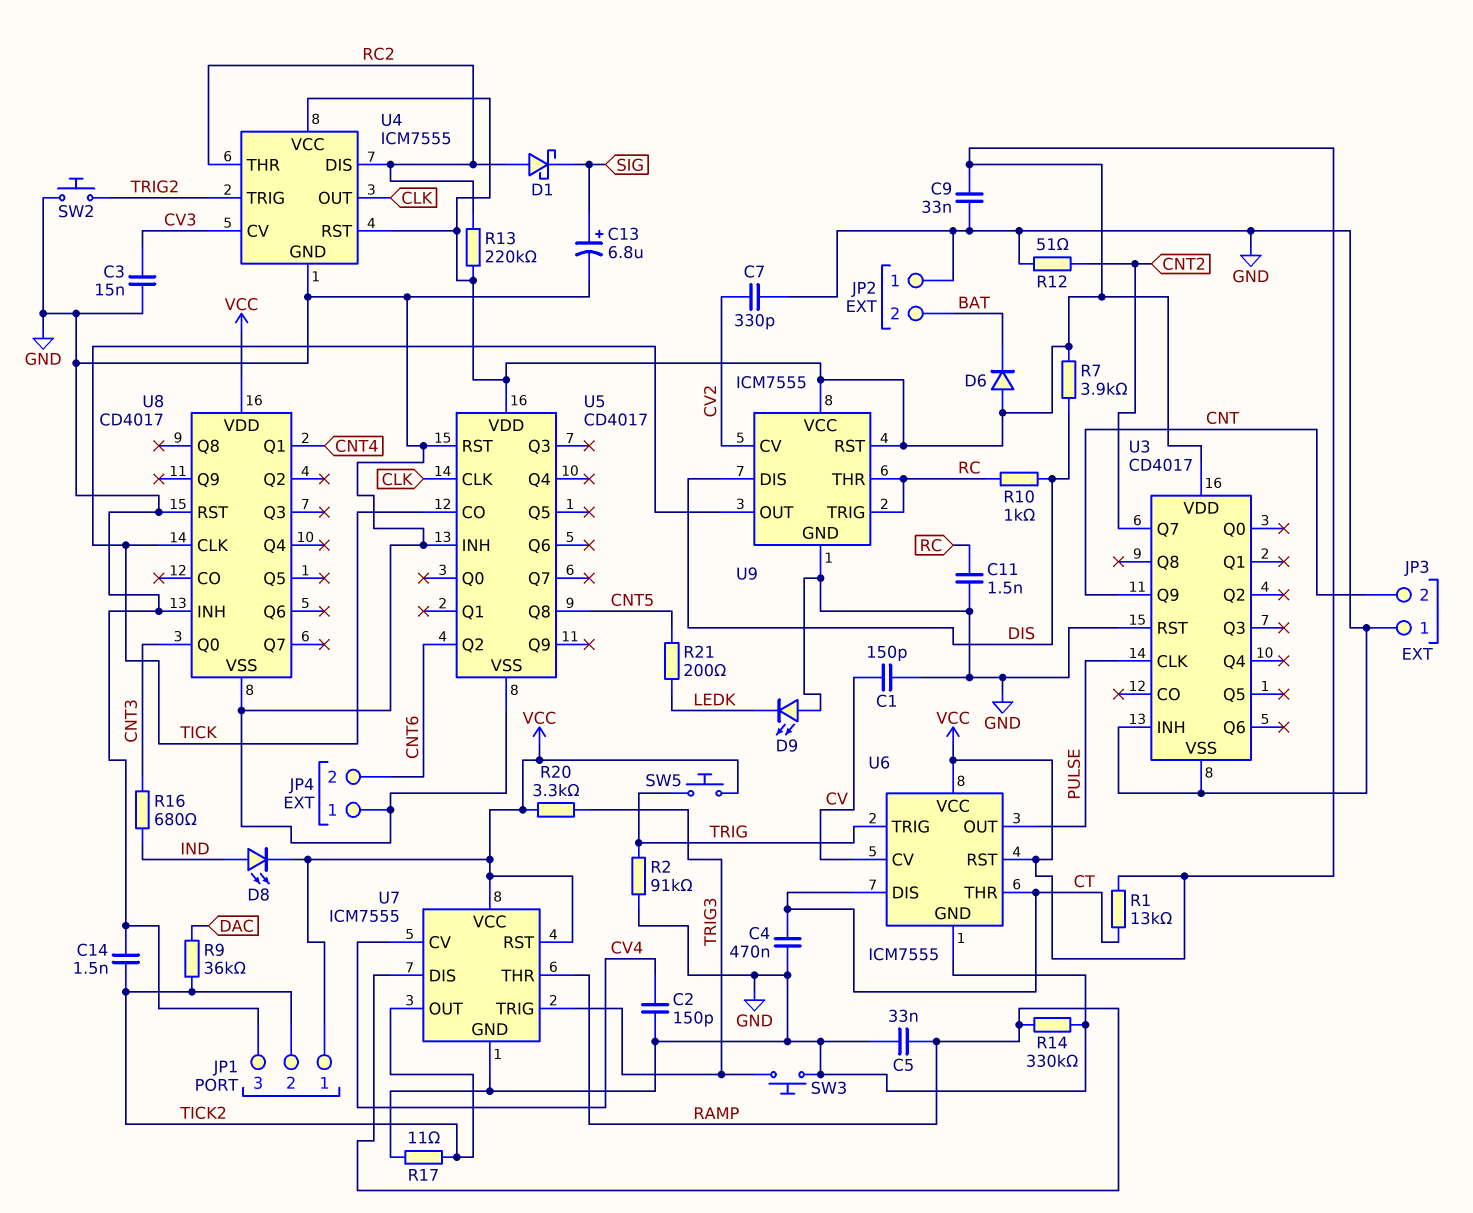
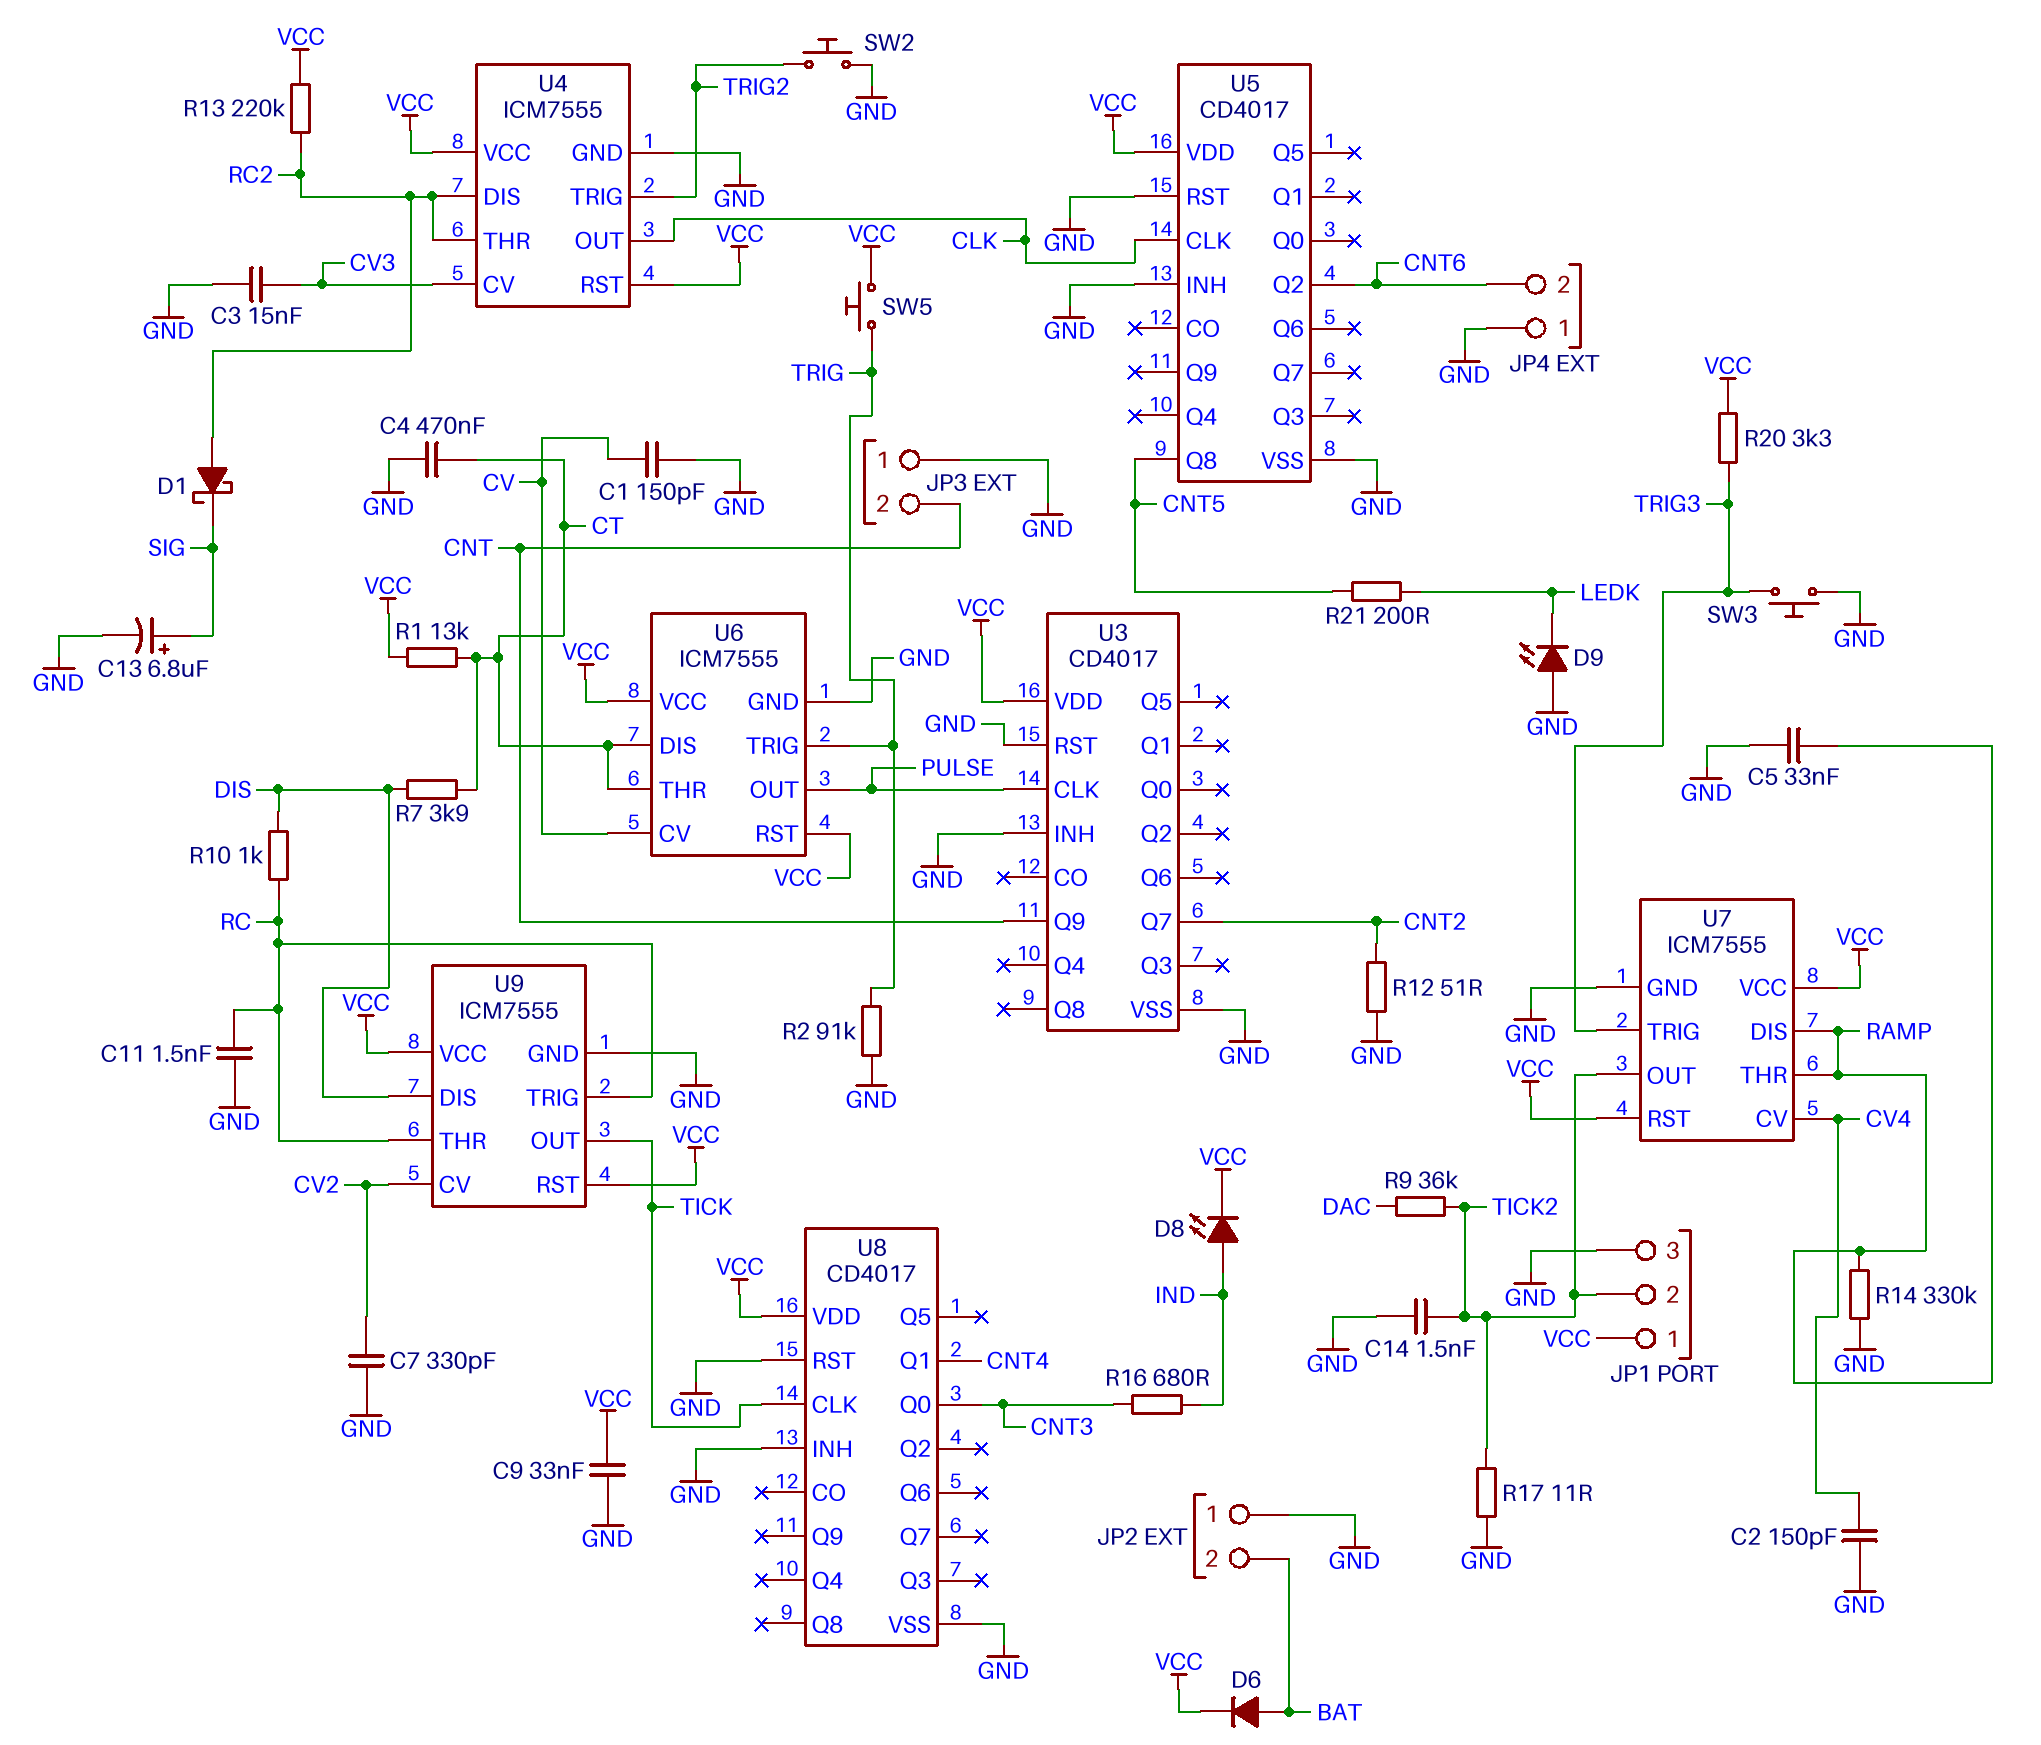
D6: diode (A VCC, K BAT) -> diode (A BAT, K VCC)
R7: 3.9k (DIS, VCC) -> 3.9k (CT, DIS)
U5 pin CO: TICK -> none

